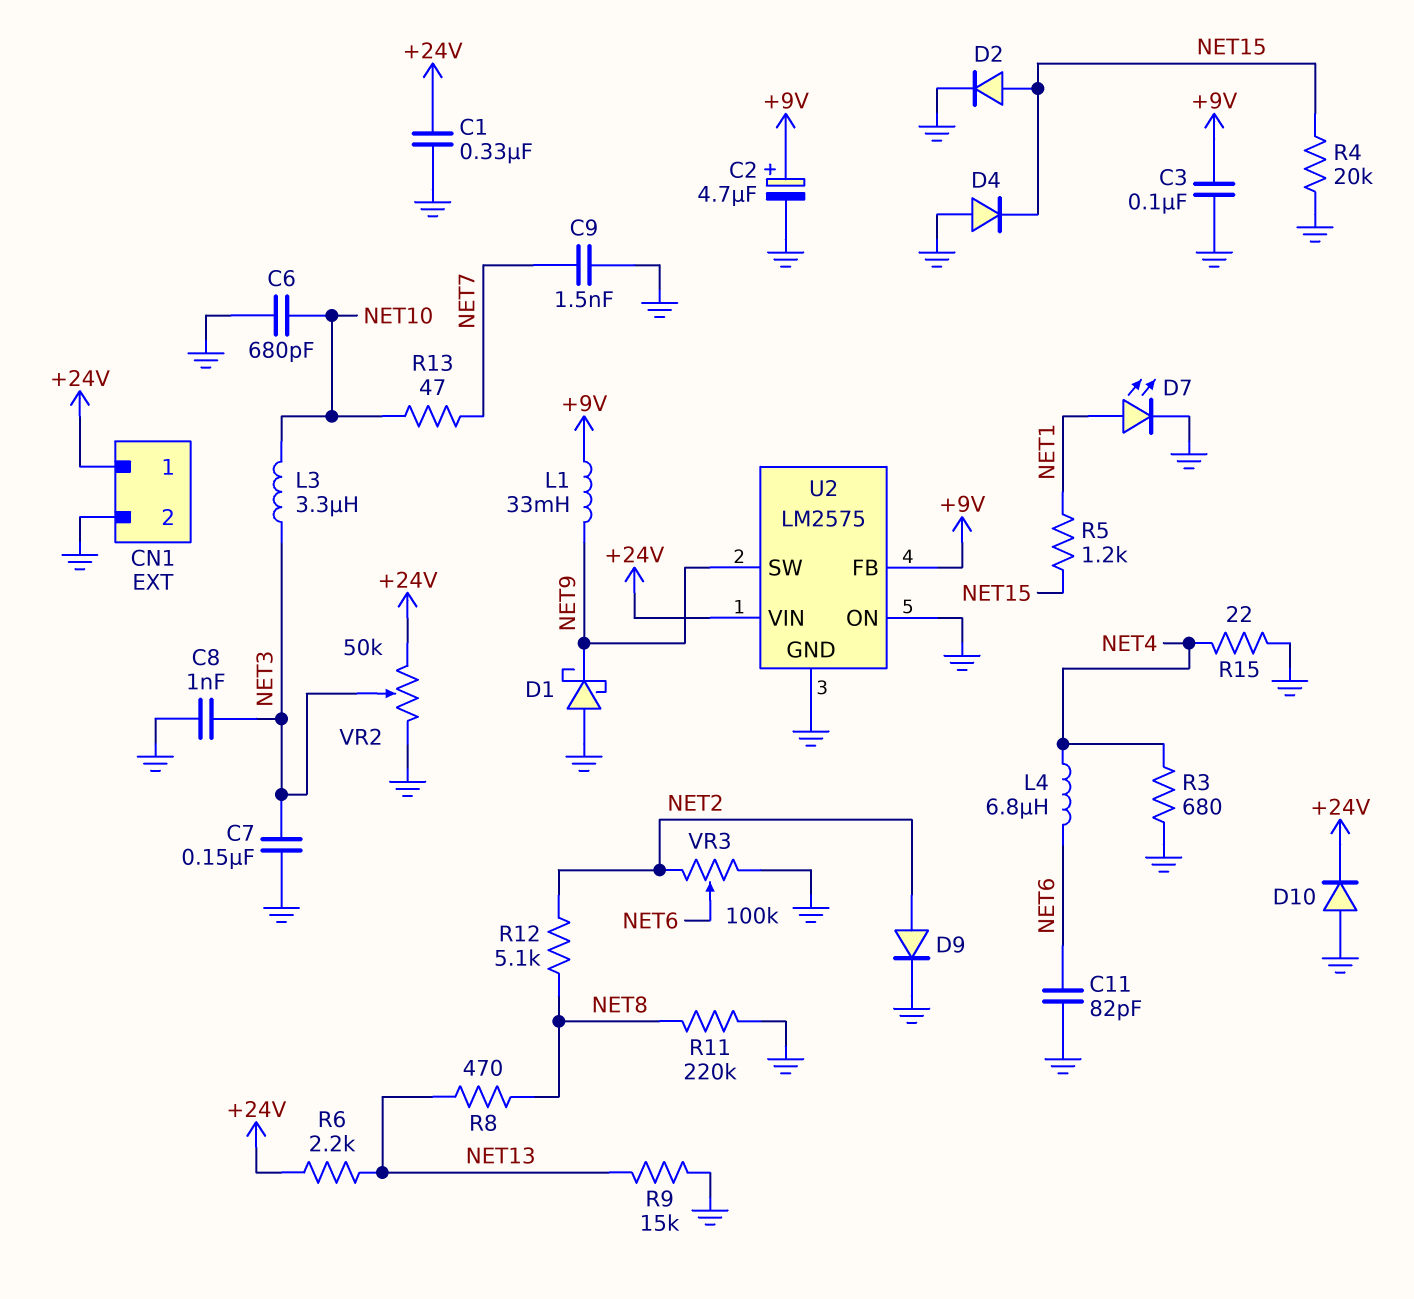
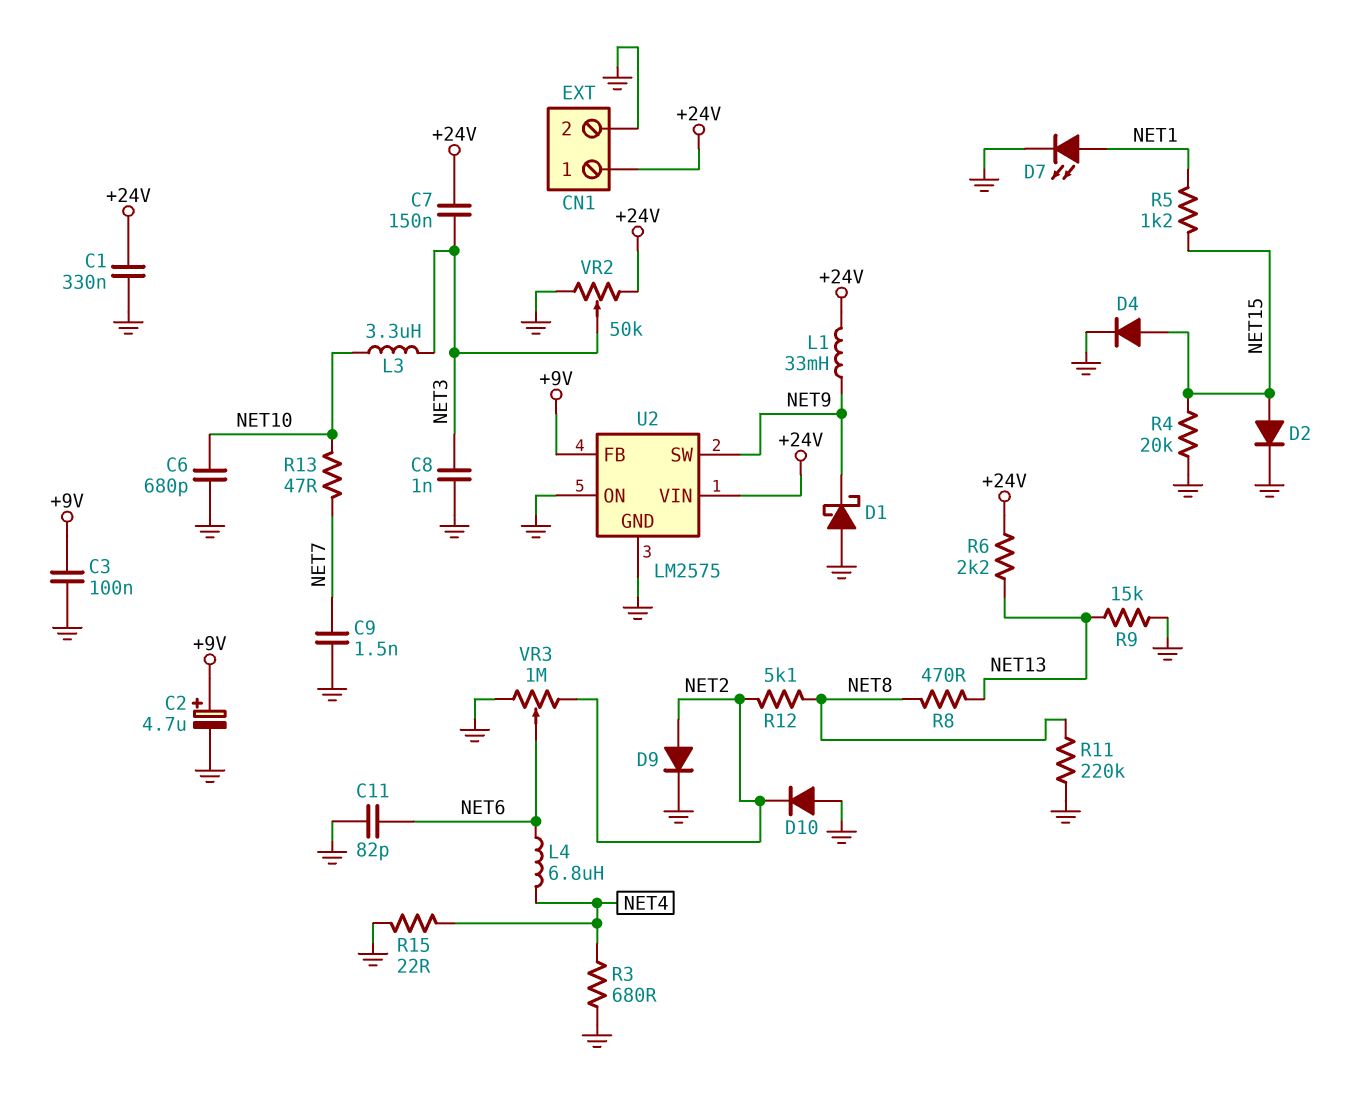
C7: 150nF (GND, NET3) -> 150nF (+24V, NET3)
D4: diode (A GND, K NET15) -> diode (A NET15, K GND)
D10: diode (A GND, K +24V) -> diode (A GND, K NET2)
L1: 33mH (+9V, NET9) -> 33mH (+24V, NET9)
VR3: 100k (GND, NET2, wiper NET6) -> 1M (GND, NET2, wiper NET6)

